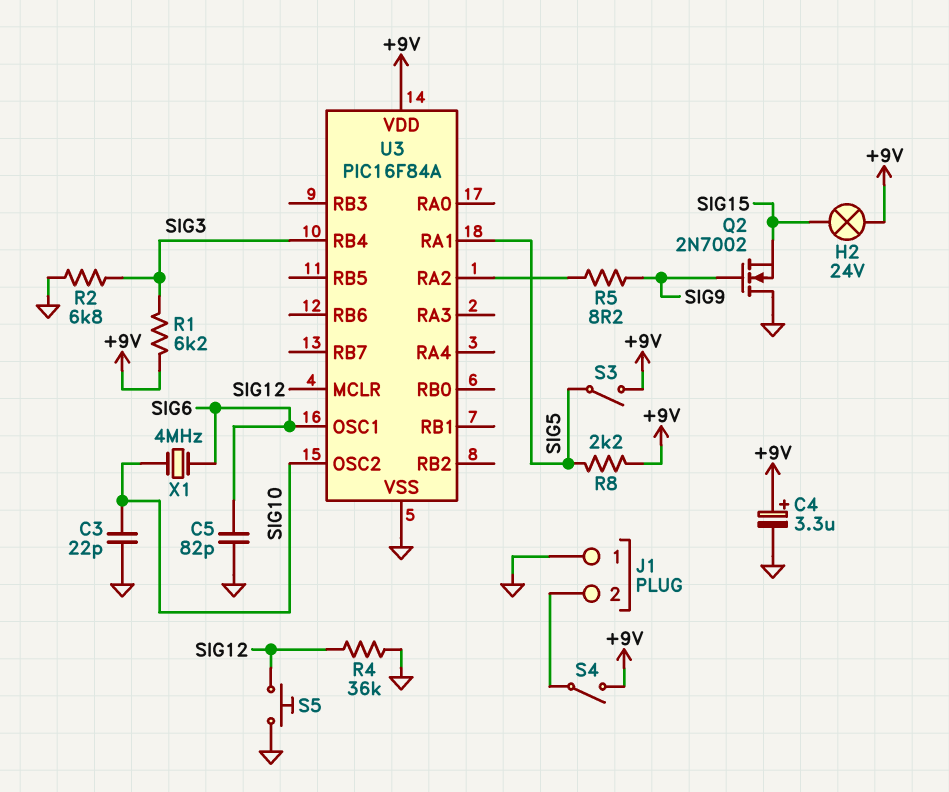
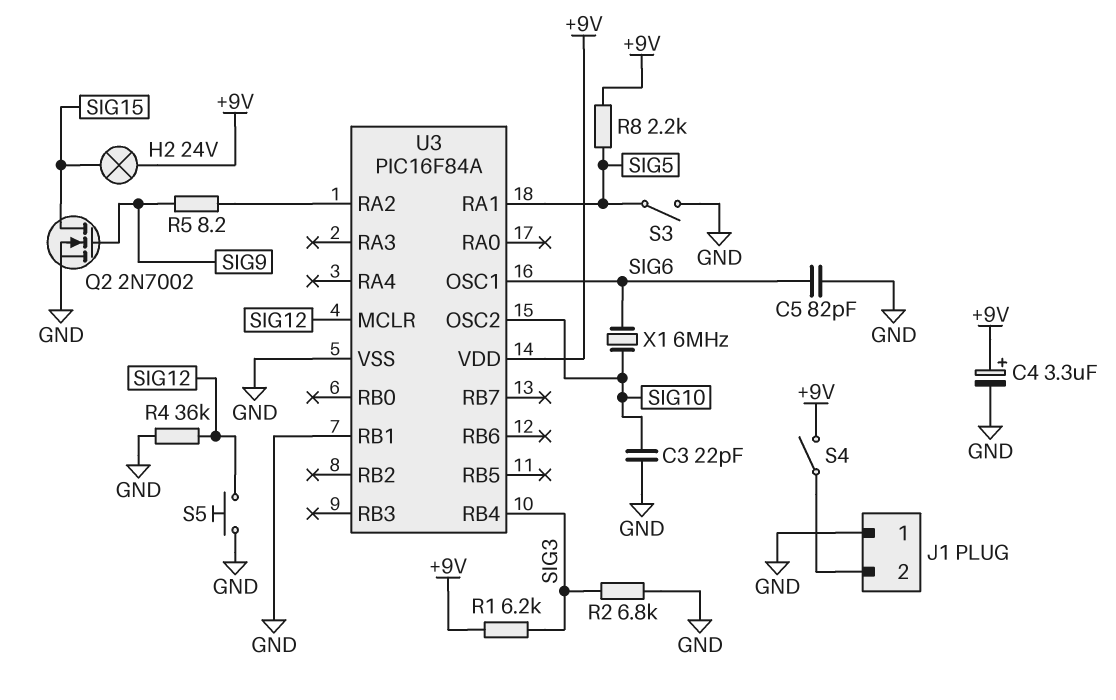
Q2: NMOS 2N7002 (G SIG9, D GND, S SIG15) -> NMOS 2N7002 (G SIG9, D SIG15, S GND)
S3: switch (+9V, SIG5) -> switch (GND, SIG5)
U3 pin RB1: none -> GND
X1: 4MHz (SIG6, SIG10) -> 6MHz (SIG6, SIG10)

